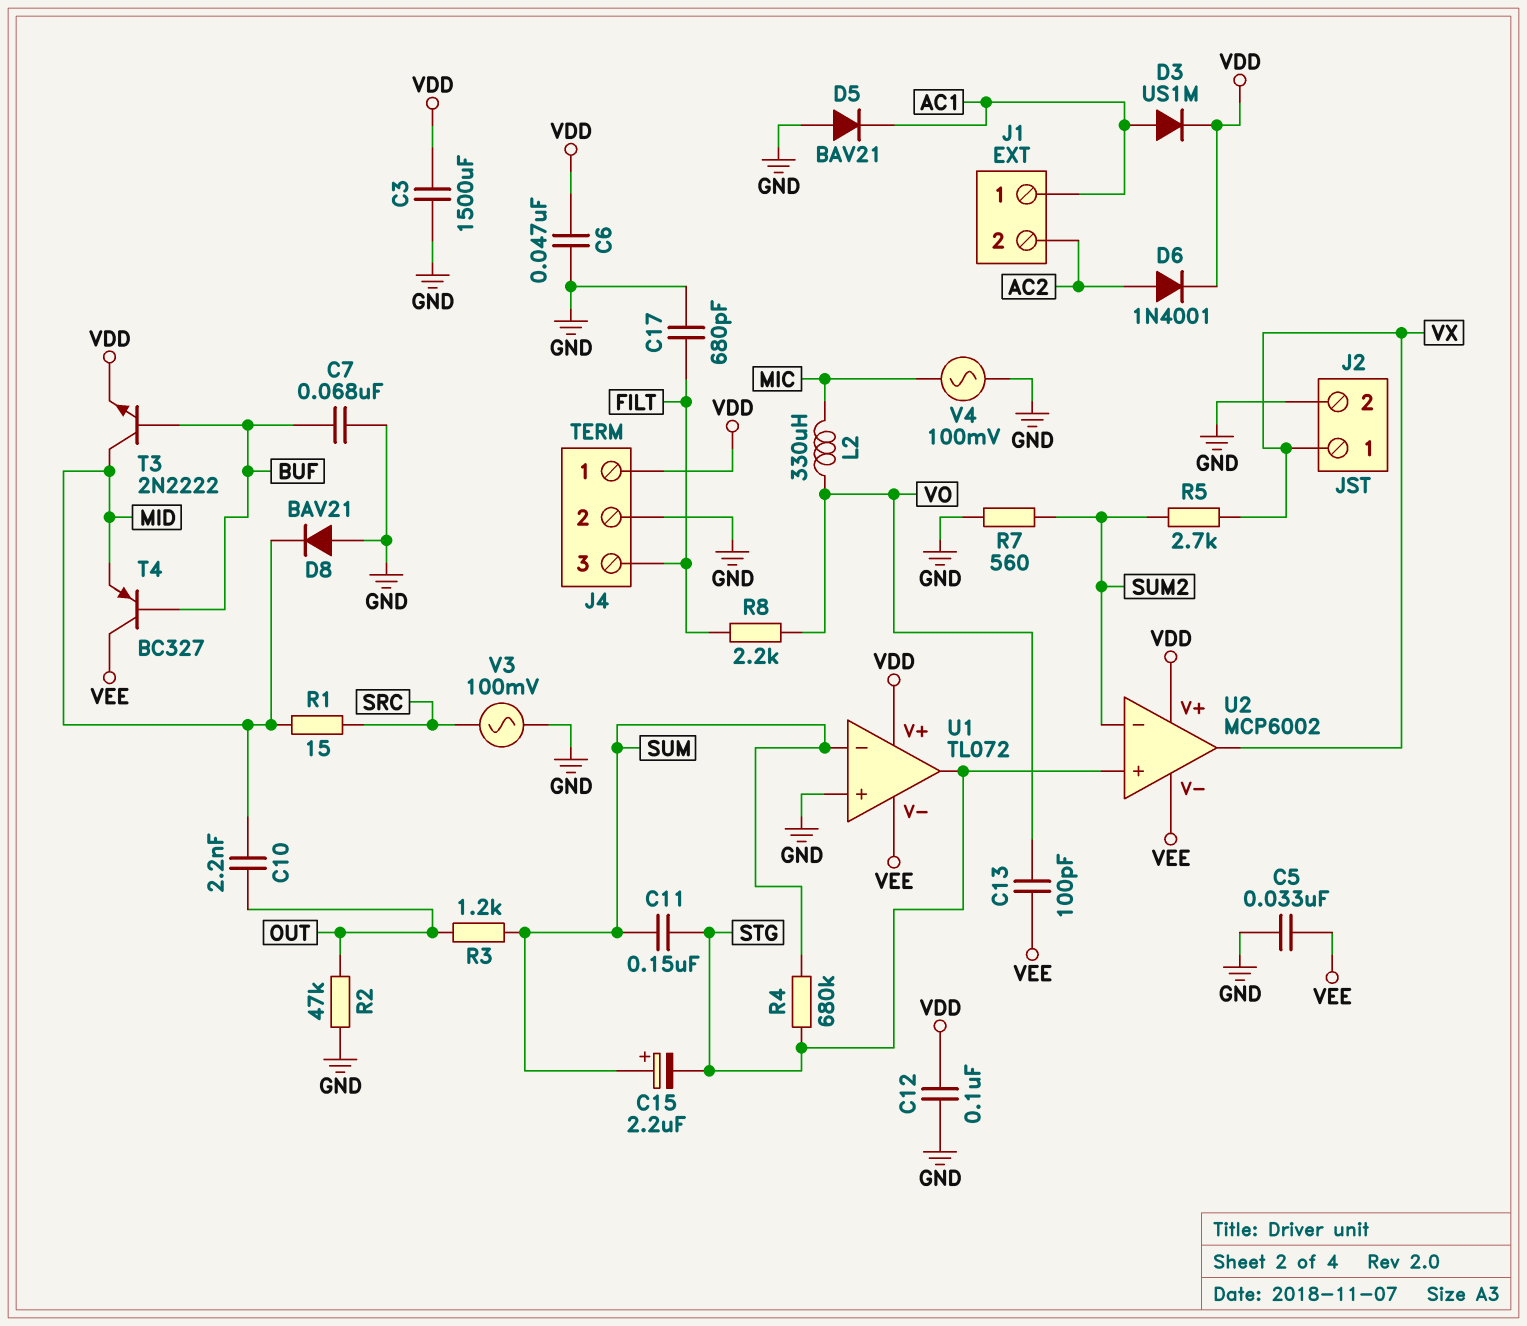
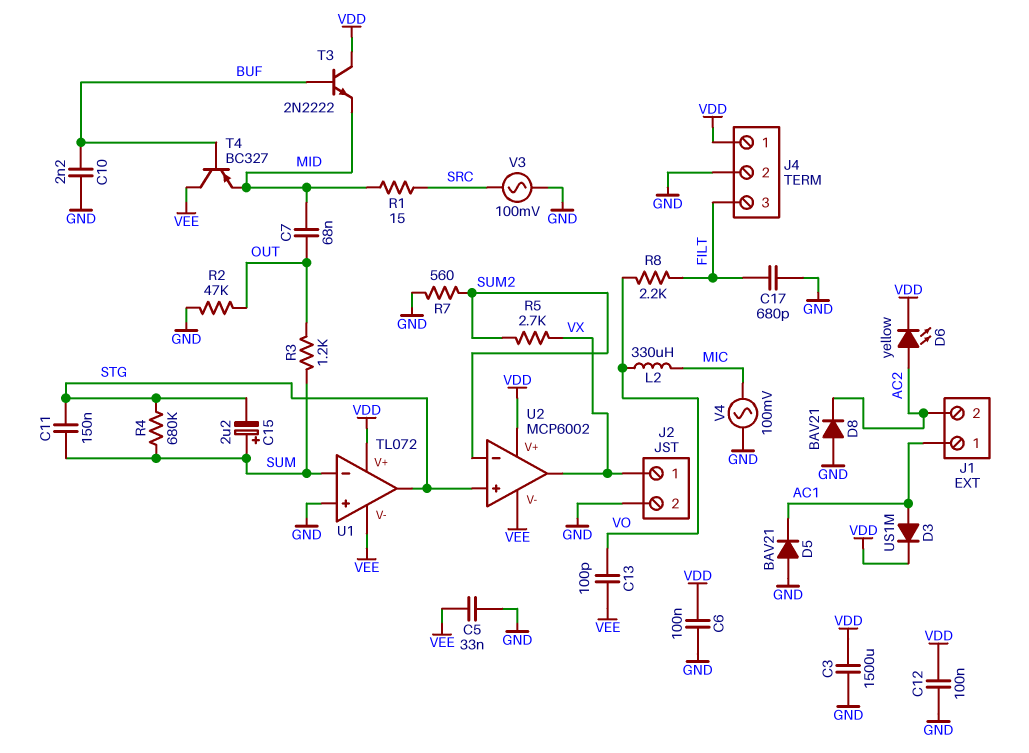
C6: 47nF (GND, VDD) -> 100nF (GND, VDD)
C7: 68nF (BUF, GND) -> 68nF (MID, OUT)
C10: 2.2nF (MID, OUT) -> 2.2nF (BUF, GND)
D6: diode 1N4001 (A AC2, K VDD) -> LED yellow (A AC2, K VDD)
D8: diode BAV21 (A GND, K MID) -> diode BAV21 (A GND, K AC2)
T3: NPN 2N2222 (B BUF, C MID, E VDD) -> NPN 2N2222 (B BUF, C VDD, E MID)

